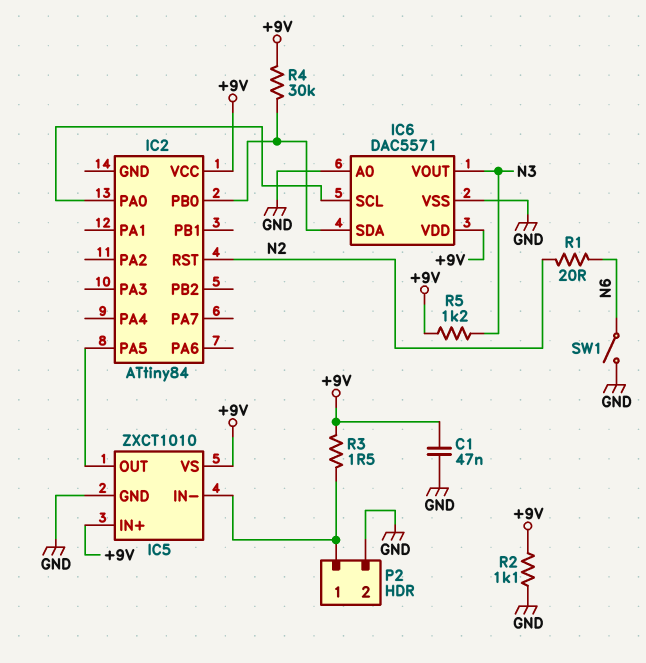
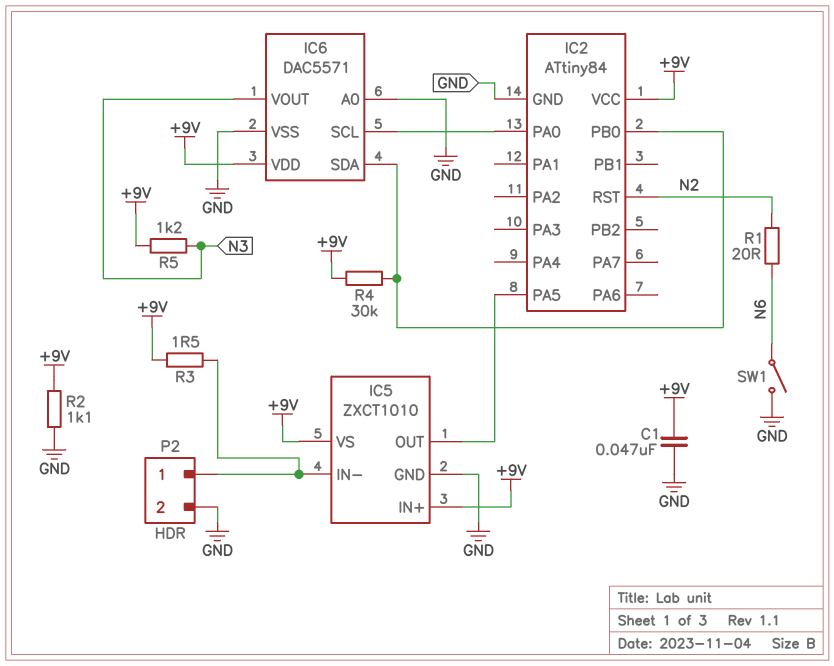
IC2 pin GND: none -> GND

